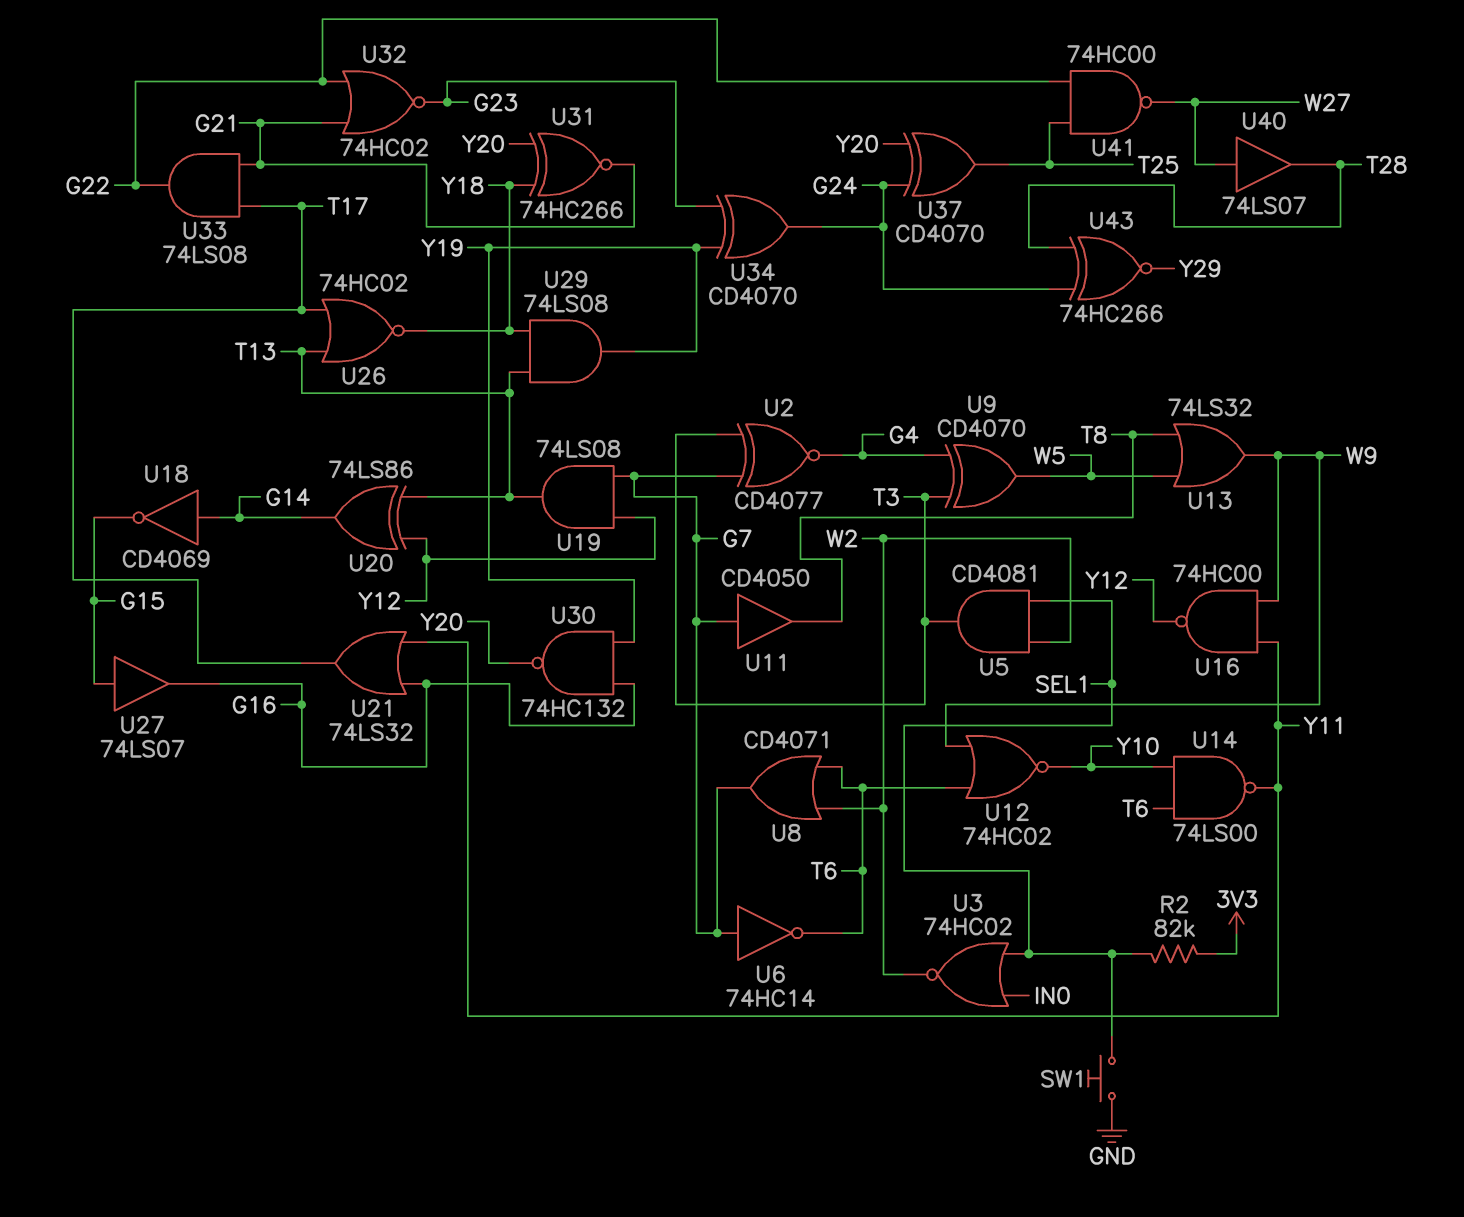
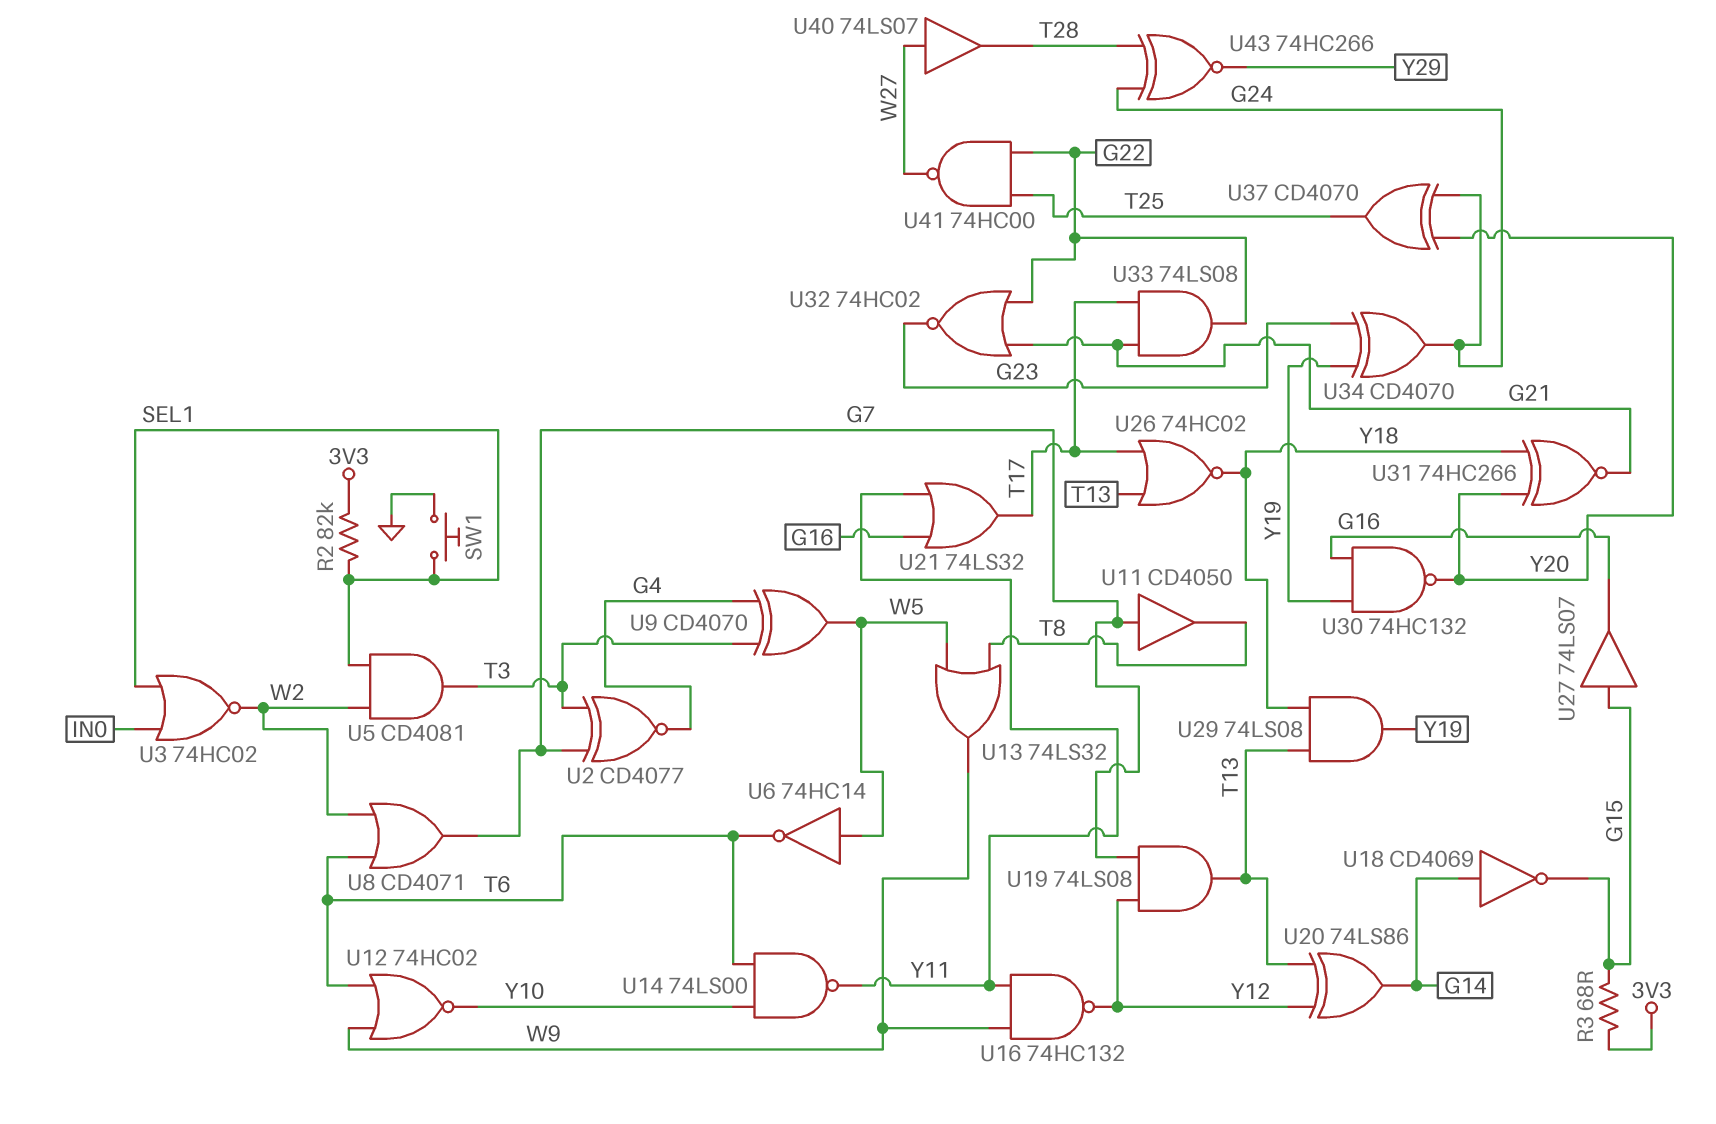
R3: none -> 68 (3V3, G15)
U6: NOT 74HC14 (in G7, out T6) -> NOT 74HC14 (in W5, out T6)
U16: NAND 74HC00 (in W9, in Y11, out Y12) -> NAND 74HC132 (in W9, in Y11, out Y12)

